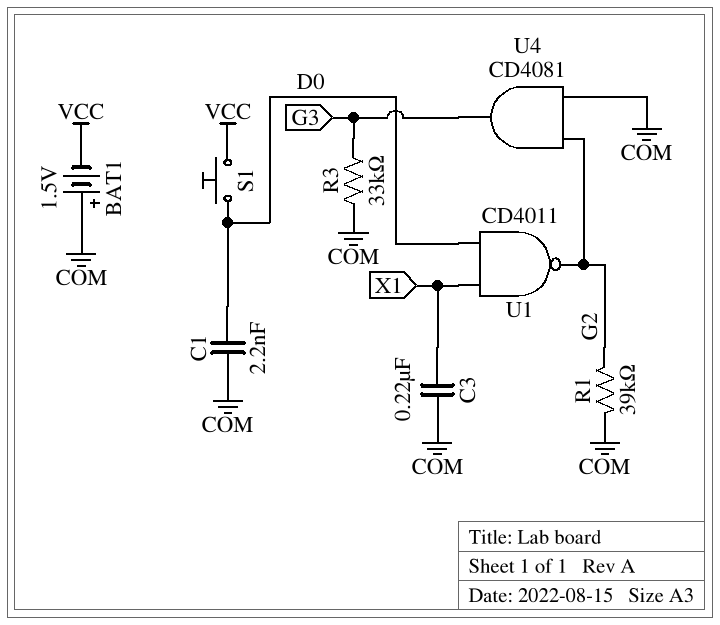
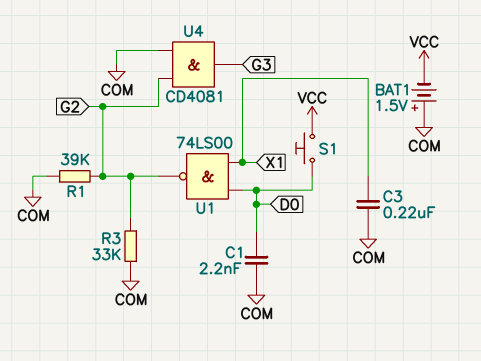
R3: 33k (COM, G3) -> 33k (COM, G2)
U1: NAND CD4011 (in D0, in X1, out G2) -> NAND 74LS00 (in D0, in X1, out G2)

